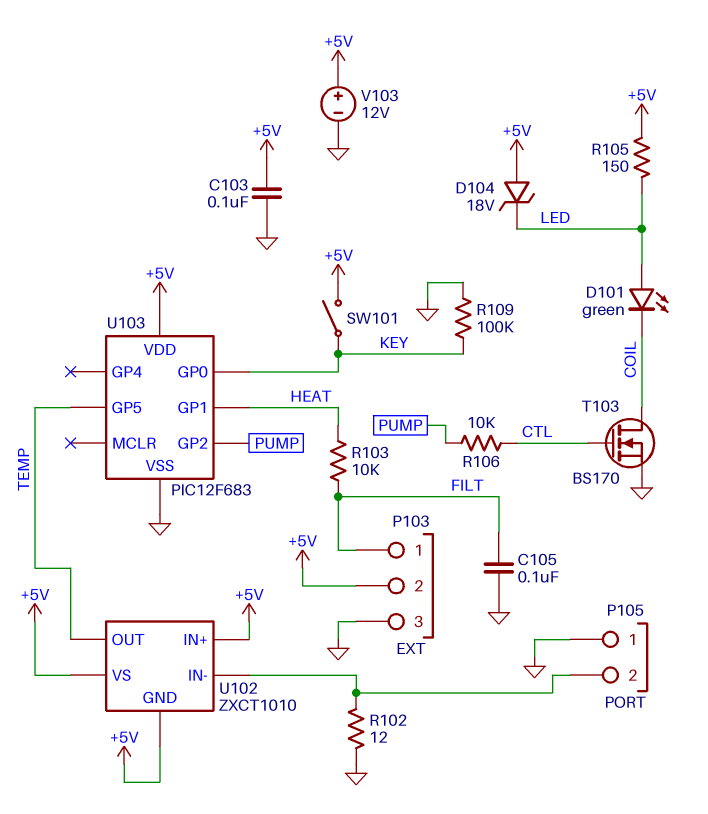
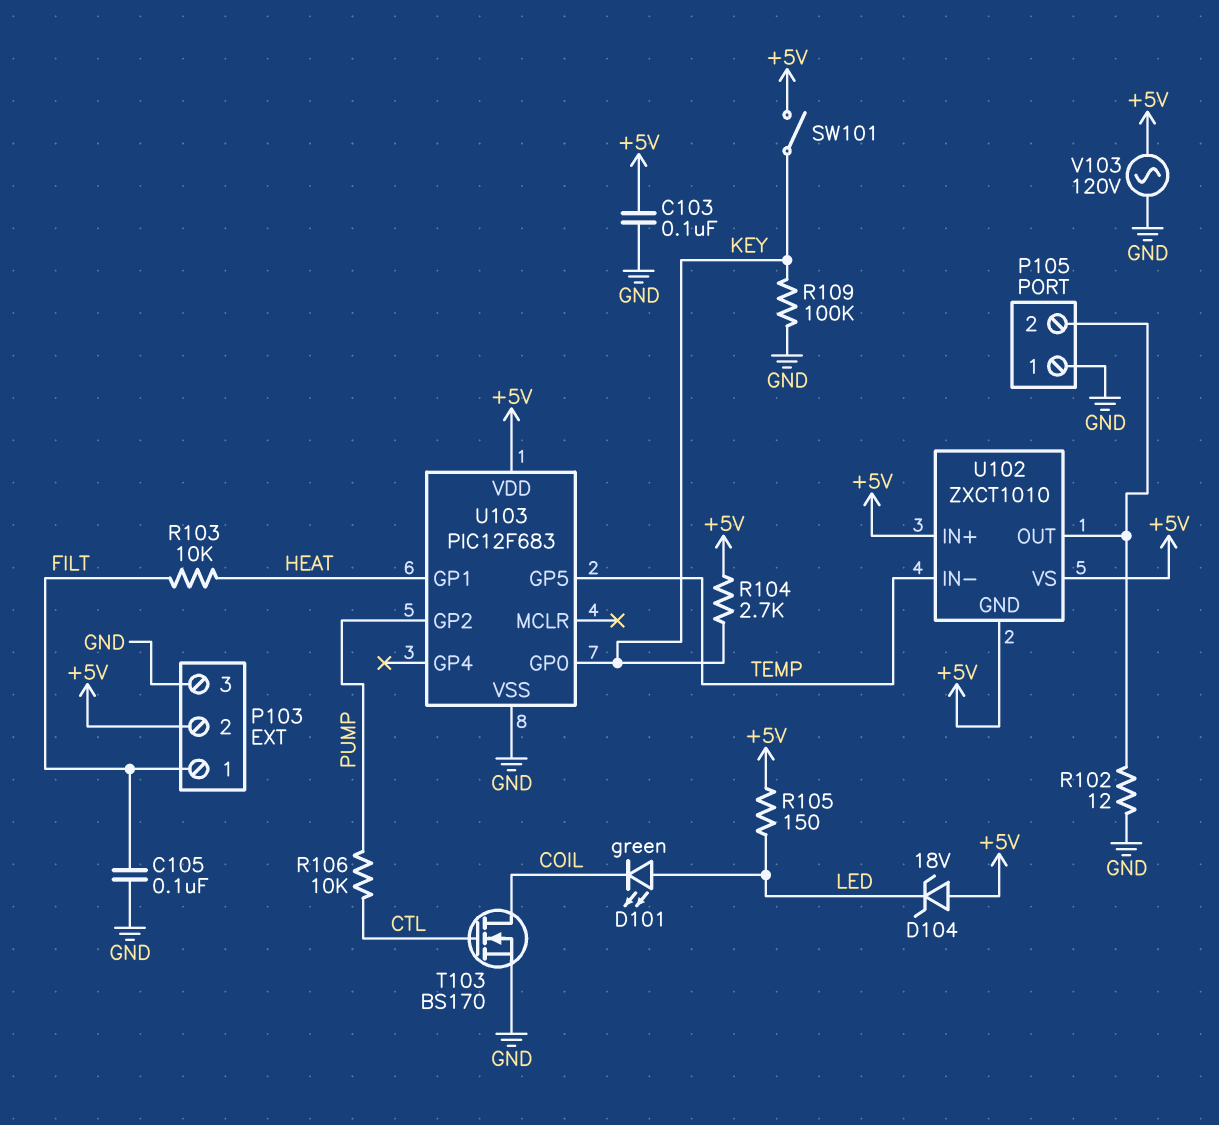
R104: none -> 2.7k (+5V, KEY)
U102 pin IN-: P105/2 -> TEMP
U102 pin OUT: TEMP -> P105/2
V103: 12V (plus +5V, minus GND) -> AC 120V (+5V, GND)

